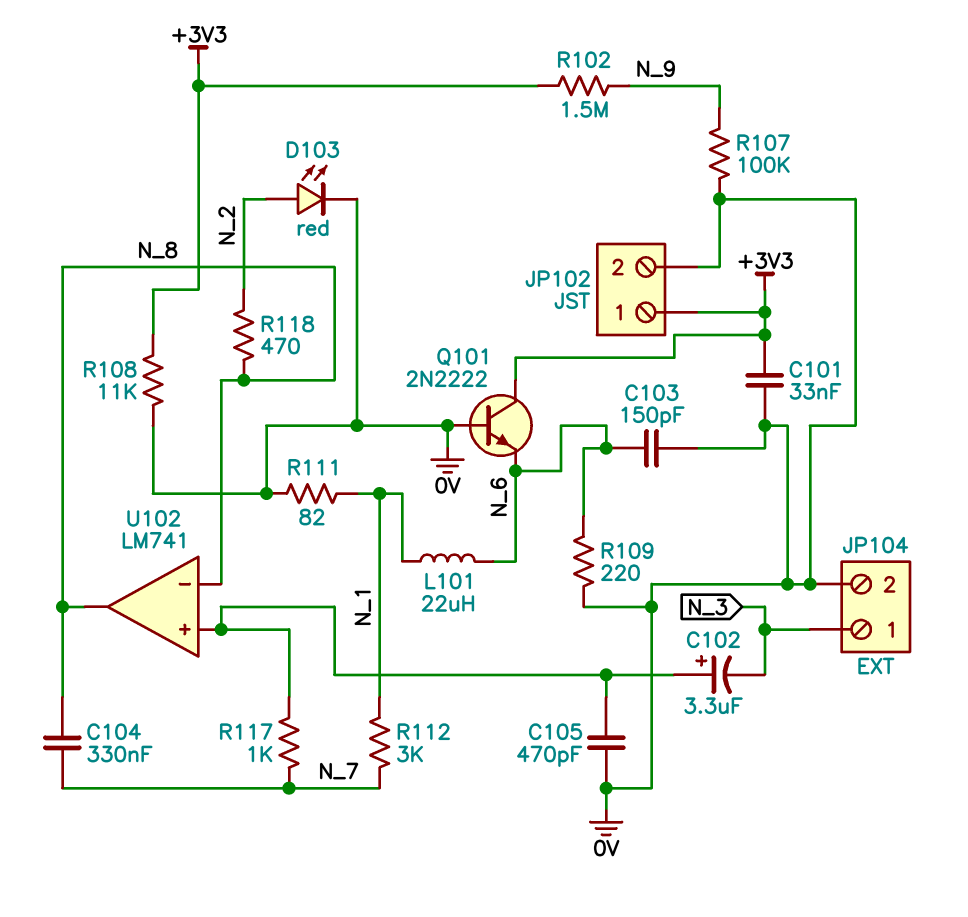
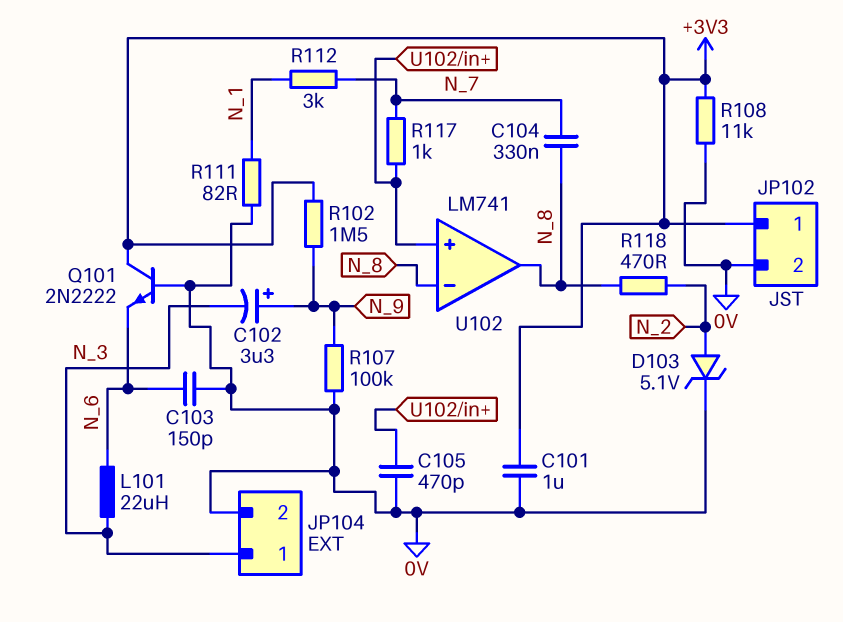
C101: 33nF (+3V3, 0V) -> 1uF (+3V3, 0V)
C102: 3.3uF (plus U102/in+, minus N_3) -> 3.3uF (plus N_9, minus N_3)
D103: LED red (A N_2, K 0V) -> zener 5.1V (A N_2, K 0V)
L101: 22uH (N_1, N_6) -> 22uH (N_3, N_6)
R109: 220 (0V, N_6) -> none

